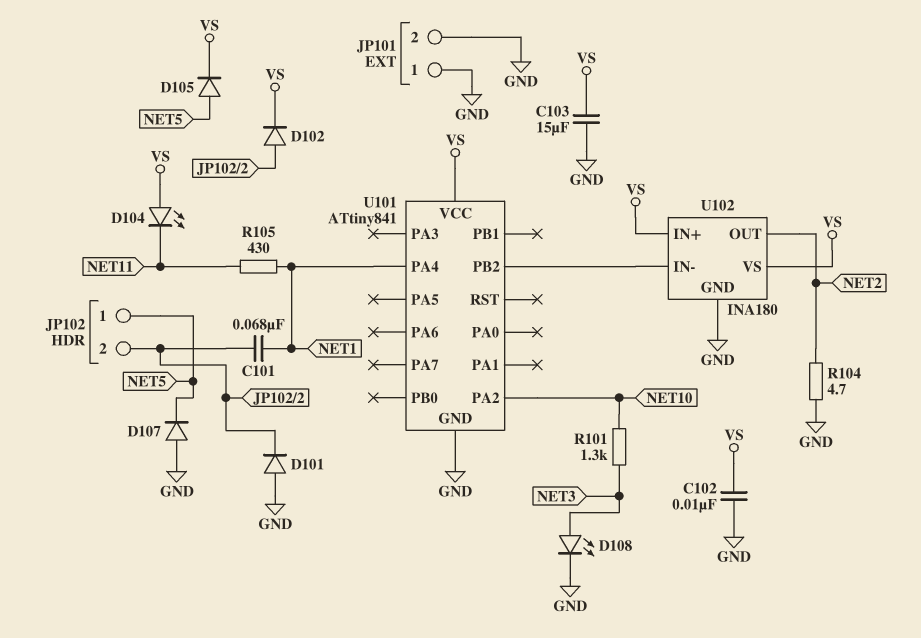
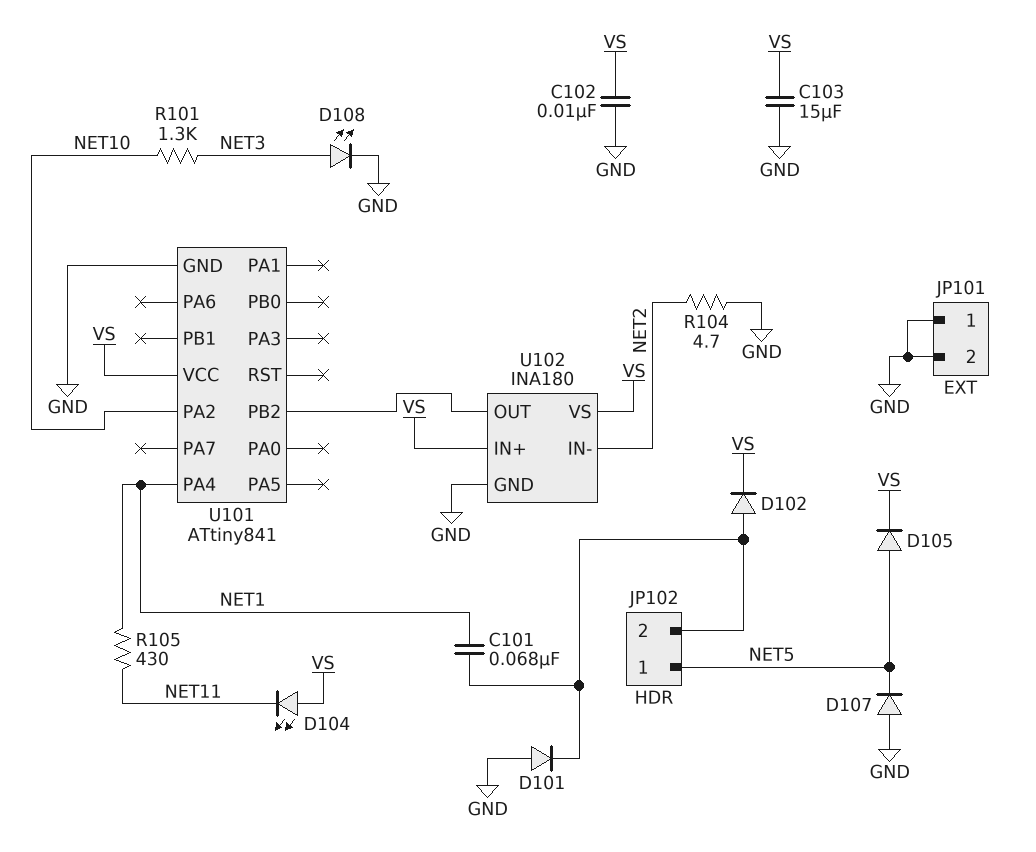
U102 pin IN-: U101/PB2 -> NET2
U102 pin OUT: NET2 -> U101/PB2

